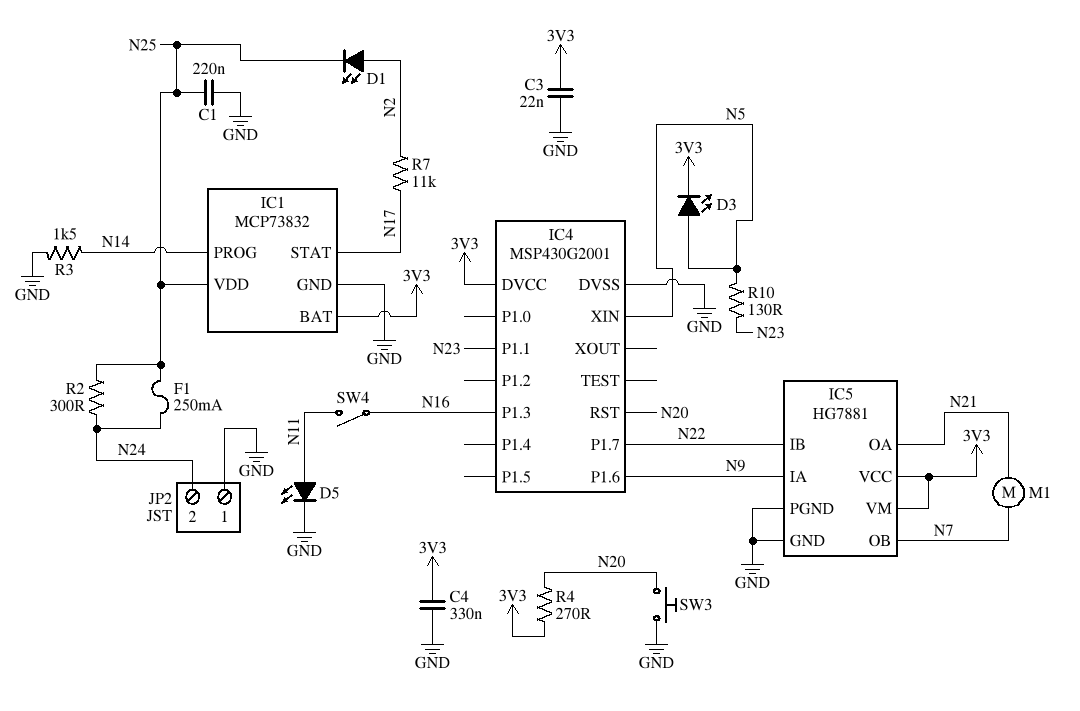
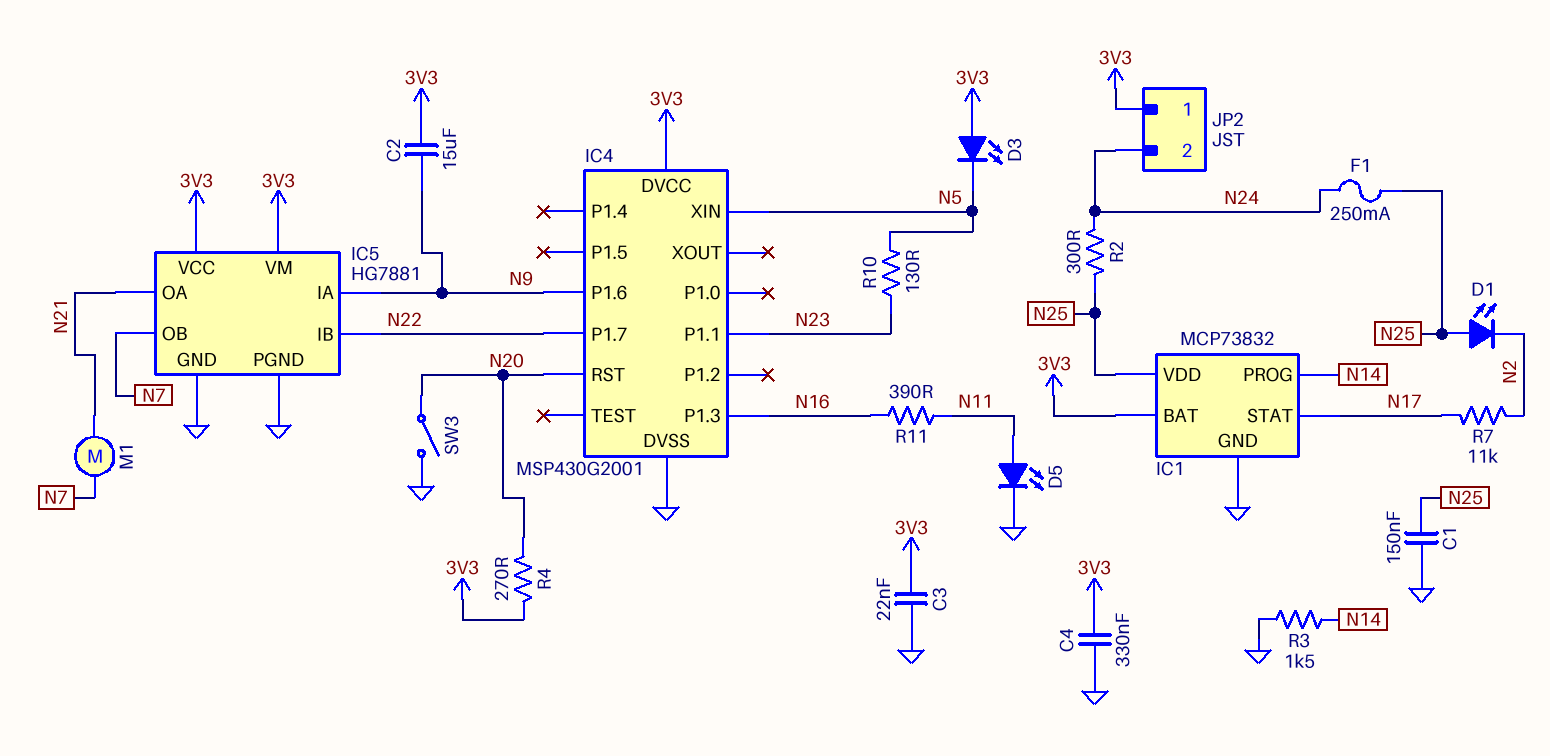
C1: 220nF (GND, N25) -> 150nF (GND, N25)
C2: none -> 15uF (3V3, N9)
D1: LED (A N2, K N25) -> LED (A N25, K N2)
D3: LED (A N5, K 3V3) -> LED (A 3V3, K N5)
JP2 pin 1: GND -> 3V3
R11: none -> 390 (N11, N16)
SW3: button (GND, N20) -> switch (GND, N20)
SW4: switch (N11, N16) -> none

